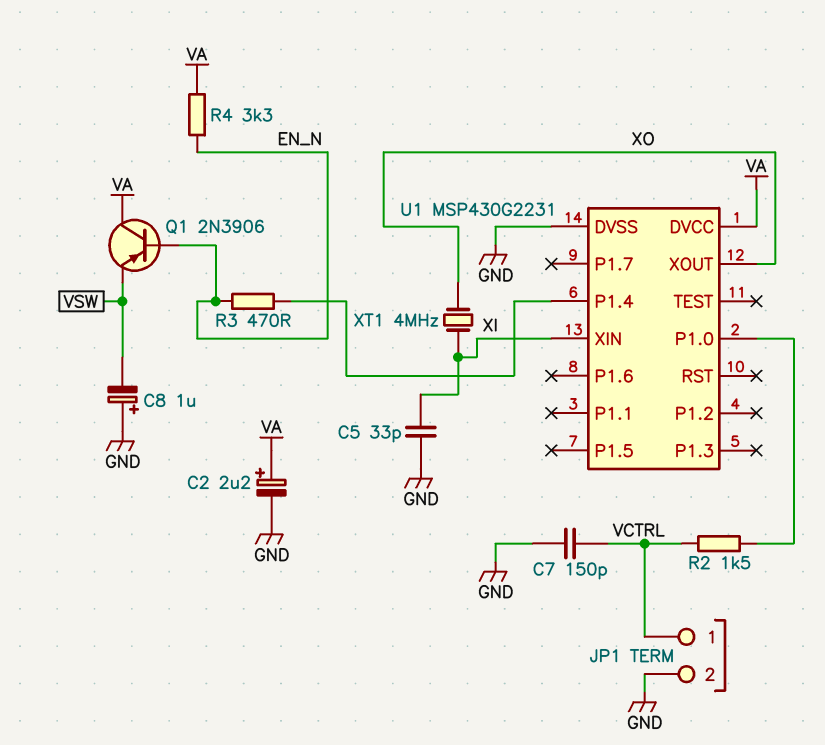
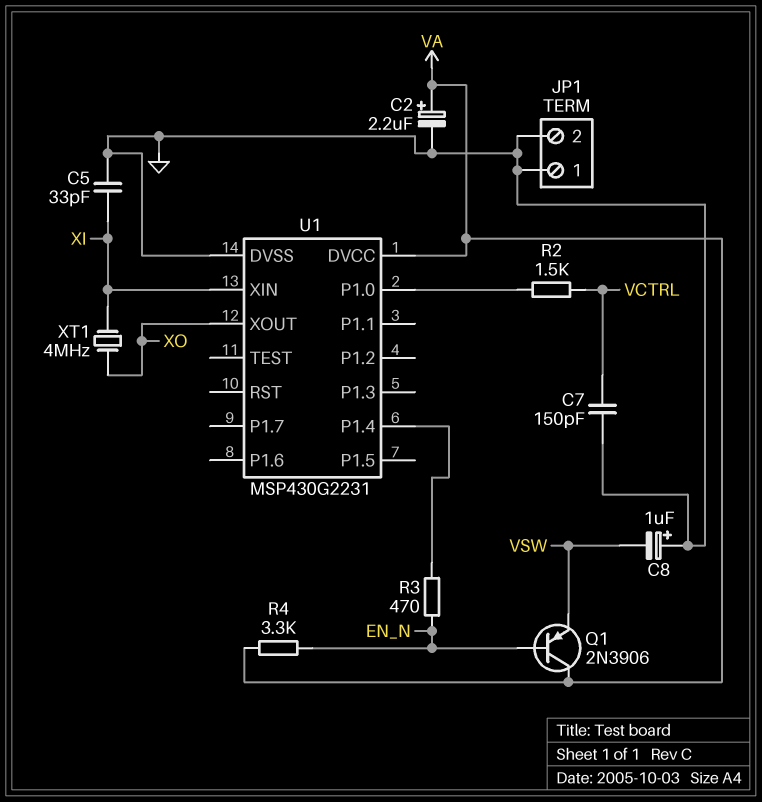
JP1 pin 1: VCTRL -> GND

